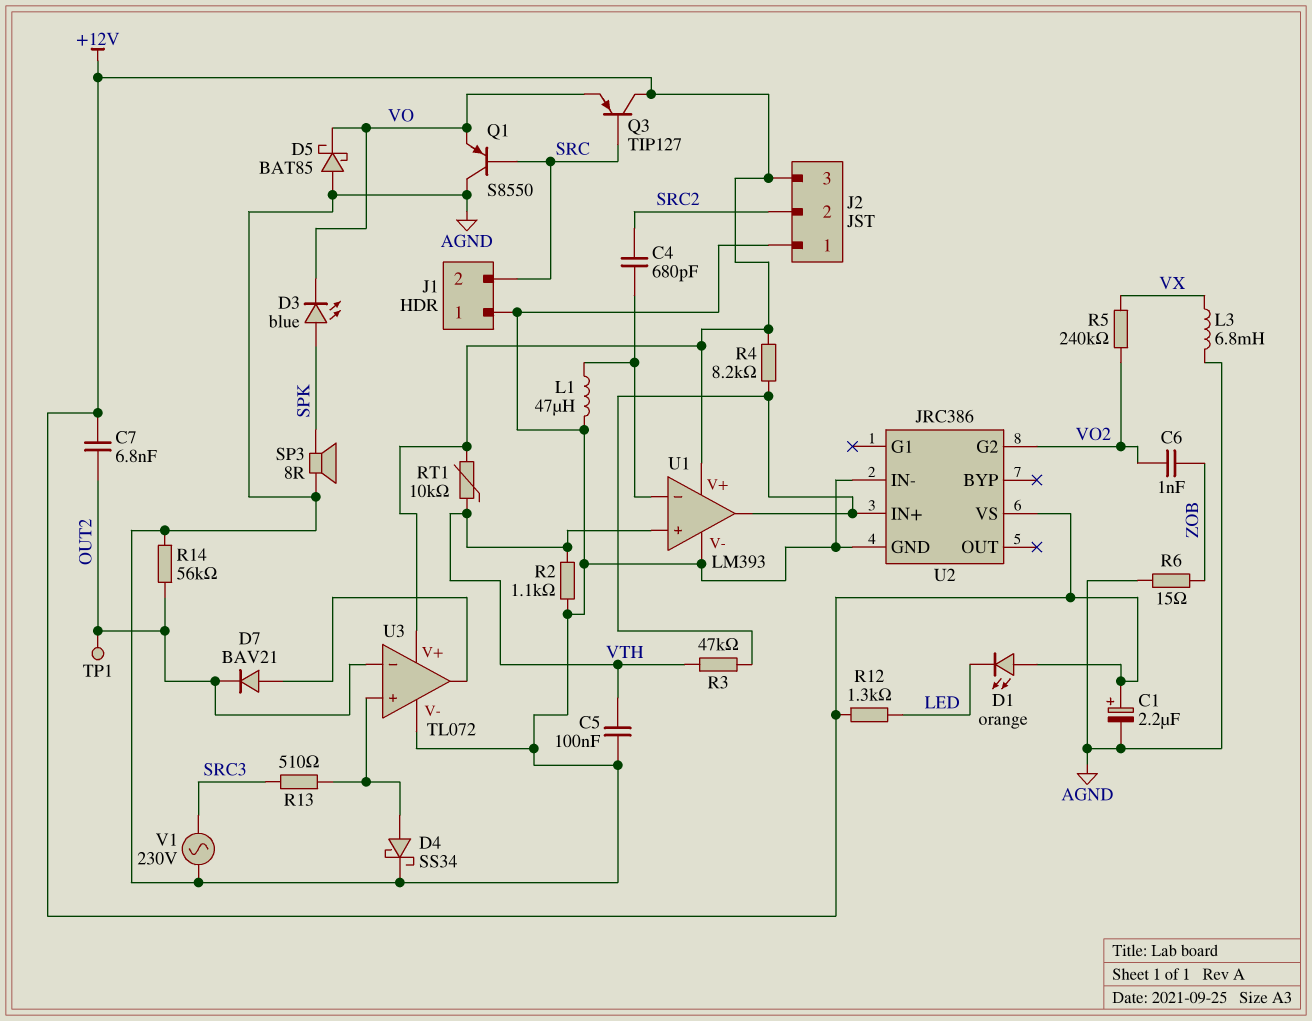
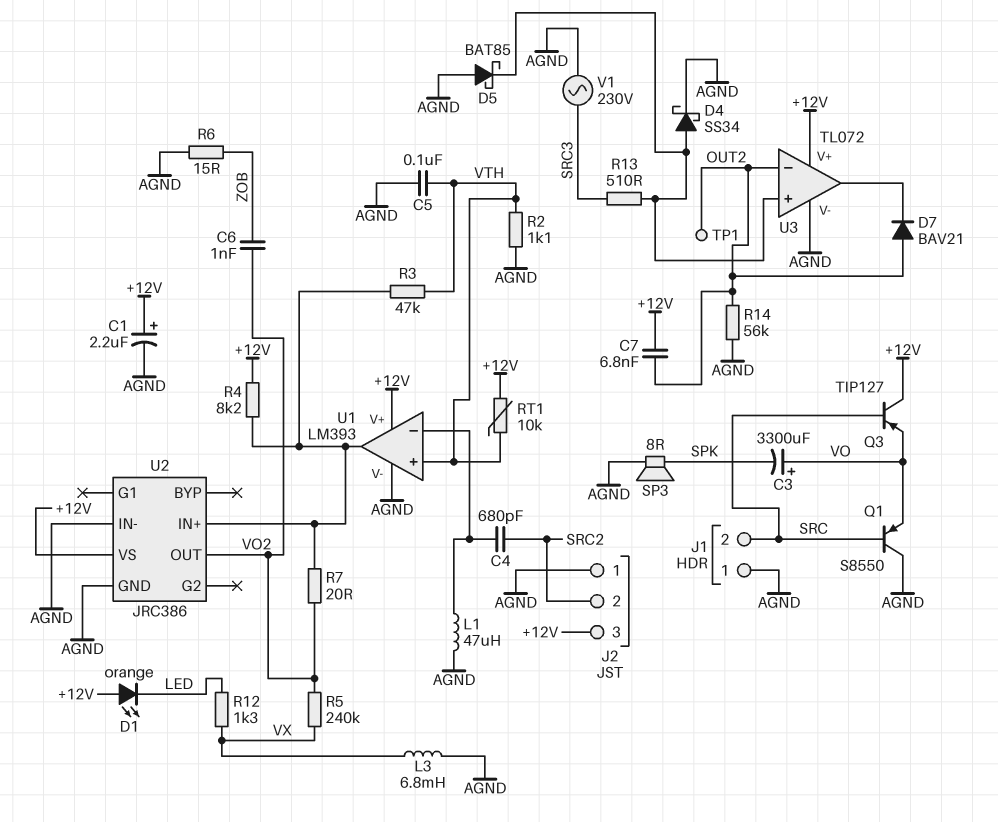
C3: none -> 3300uF (plus VO, minus SPK)
D3: LED blue (A SPK, K VO) -> none
D5: schottky BAT85 (A AGND, K VO) -> schottky BAT85 (A AGND, K U3/in+)
D7: diode BAV21 (A U3/out, K OUT2) -> diode BAV21 (A OUT2, K U3/out)
R7: none -> 20 (U1/out, VO2)
R12: 1.3k (+12V, LED) -> 1.3k (LED, VX)
U2 pin G2: VO2 -> none
U2 pin OUT: none -> VO2

